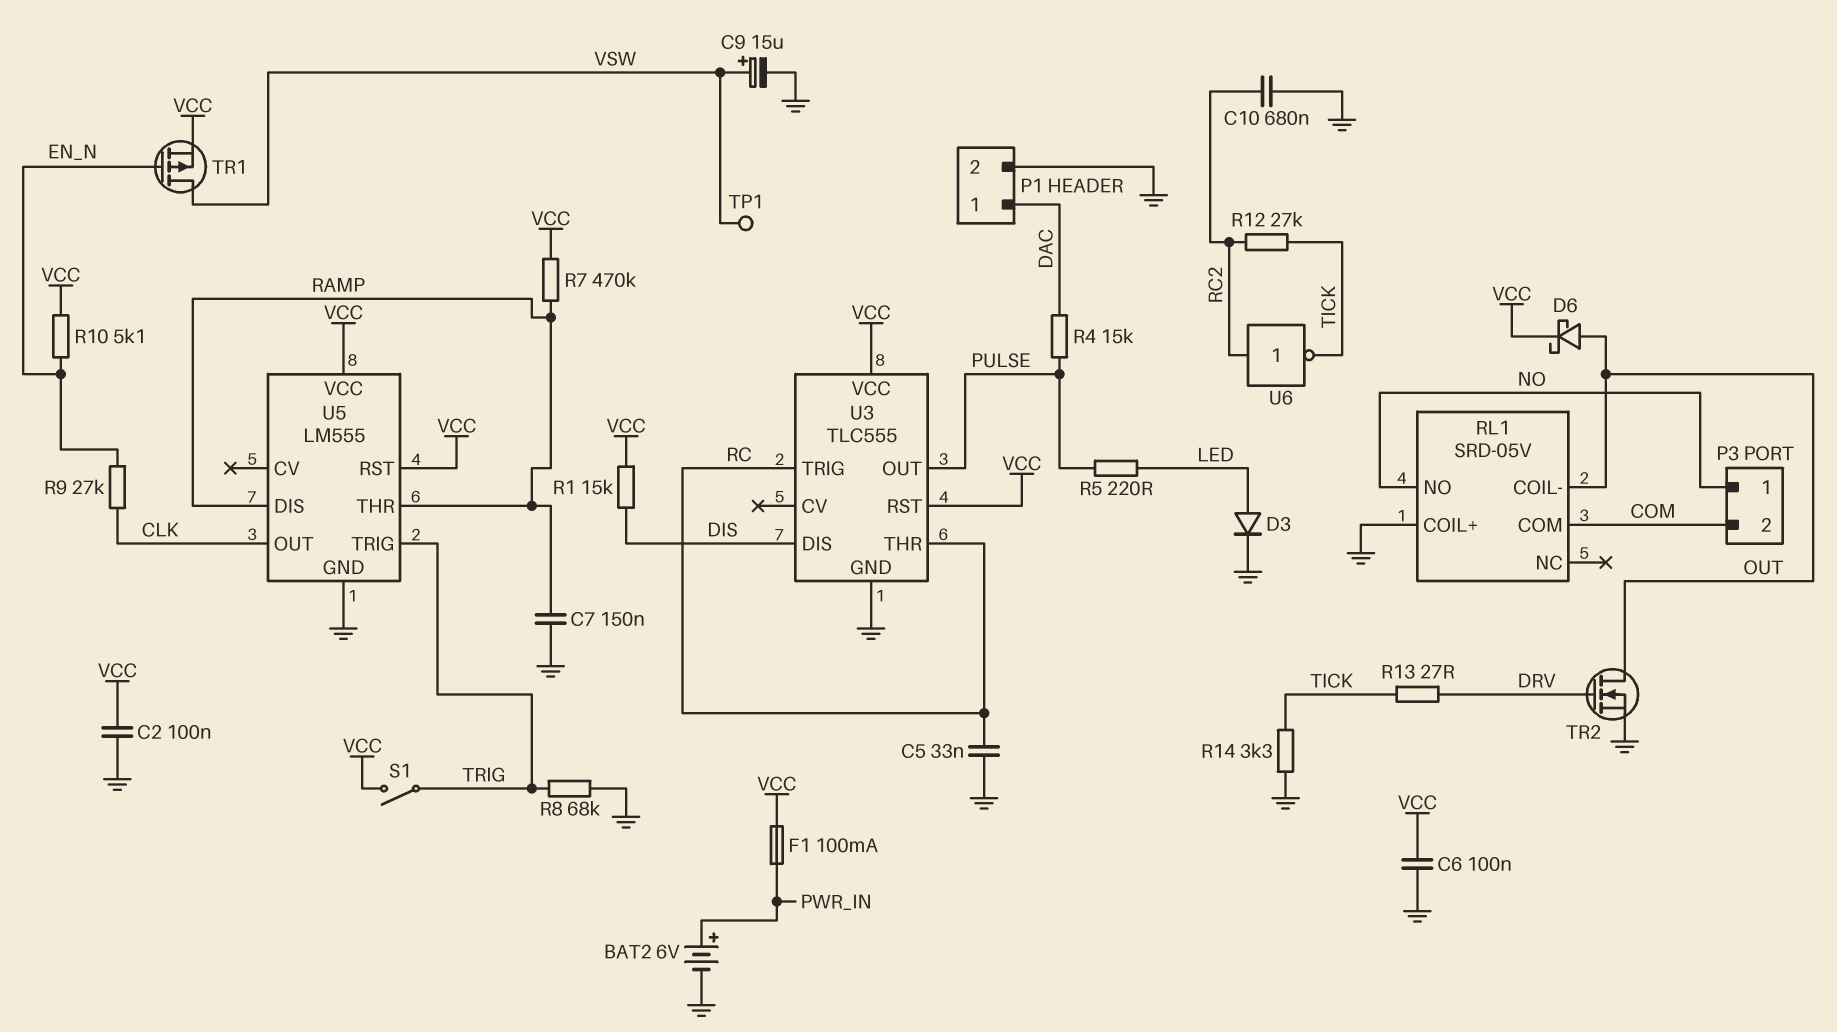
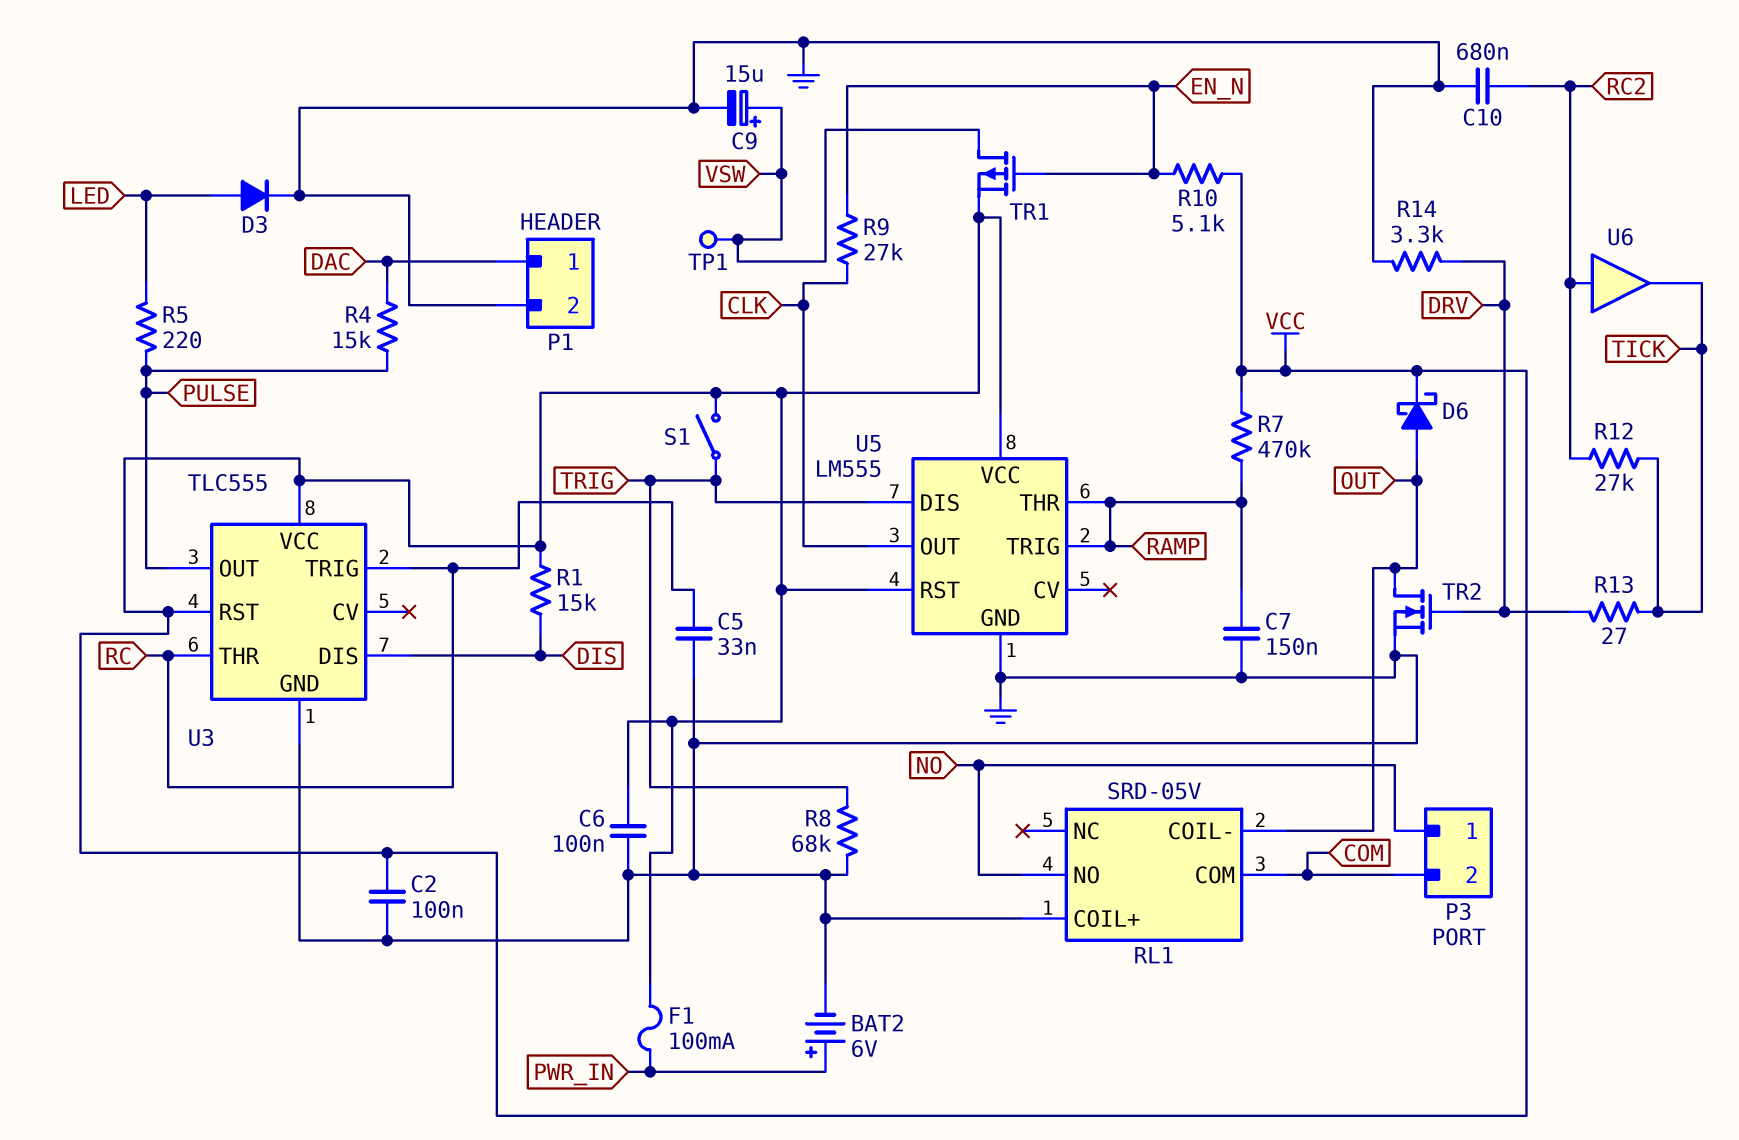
R14: 3.3k (GND, TICK) -> 3.3k (DRV, GND)
U5 pin DIS: RAMP -> TRIG
U5 pin TRIG: TRIG -> RAMP
U6: NOT (in RC2, out TICK) -> buffer (in RC2, out TICK)

